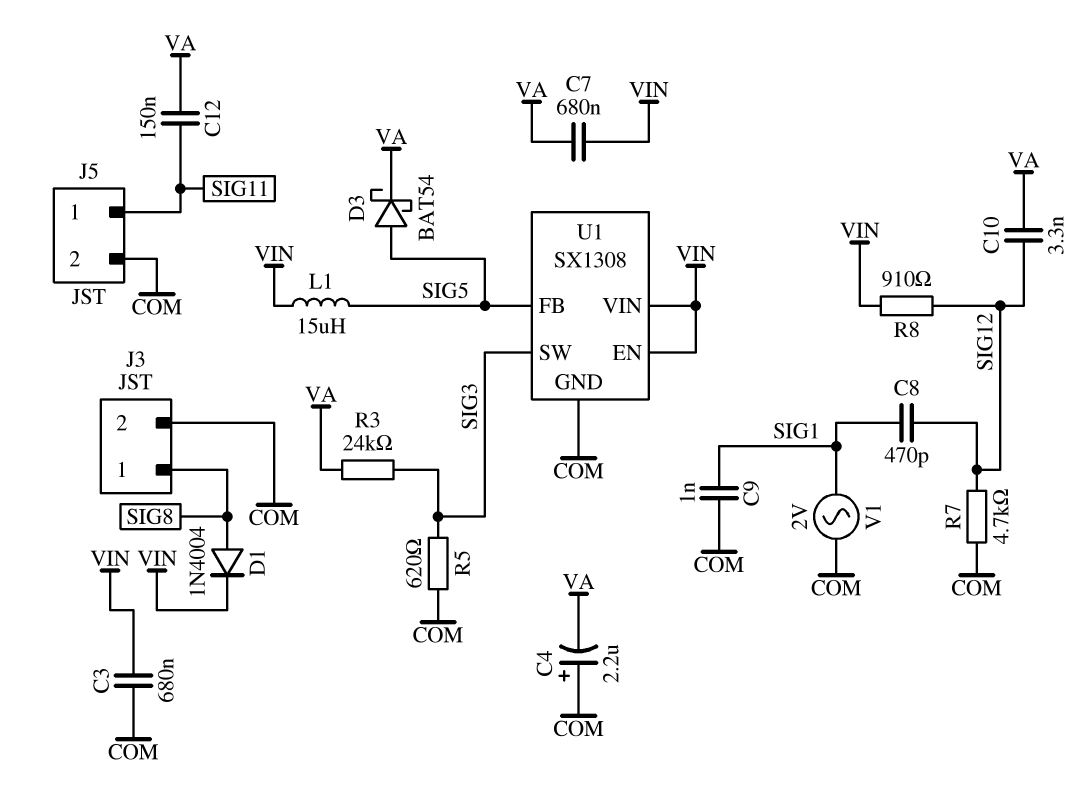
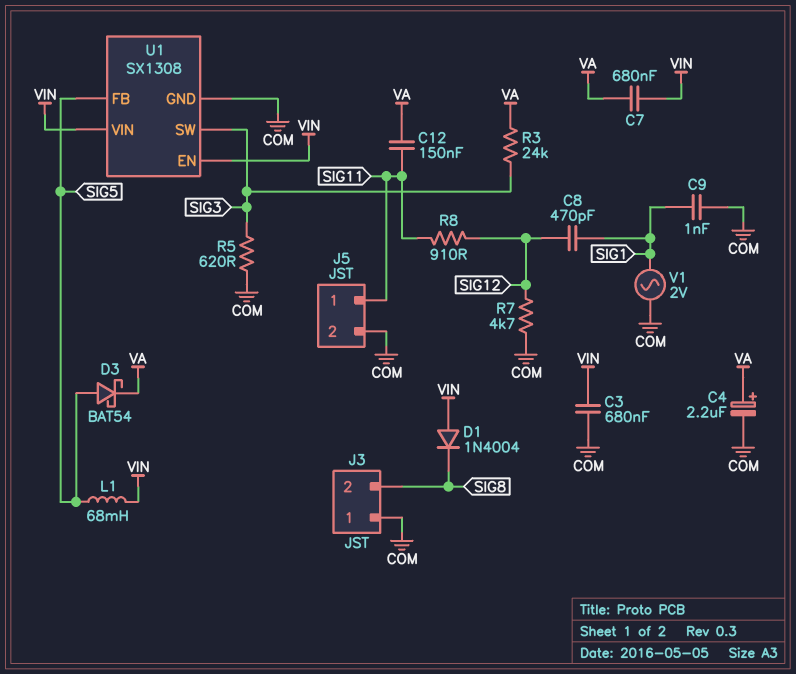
C4: 2.2uF (plus COM, minus VA) -> 2.2uF (plus VA, minus COM)
C10: 3.3nF (SIG12, VA) -> none
D1: diode 1N4004 (A SIG8, K VIN) -> diode 1N4004 (A VIN, K SIG8)
J3 pin 1: SIG8 -> COM
J3 pin 2: COM -> SIG8
L1: 15uH (SIG5, VIN) -> 68mH (SIG5, VIN)
R8: 910 (SIG12, VIN) -> 910 (SIG11, SIG12)

